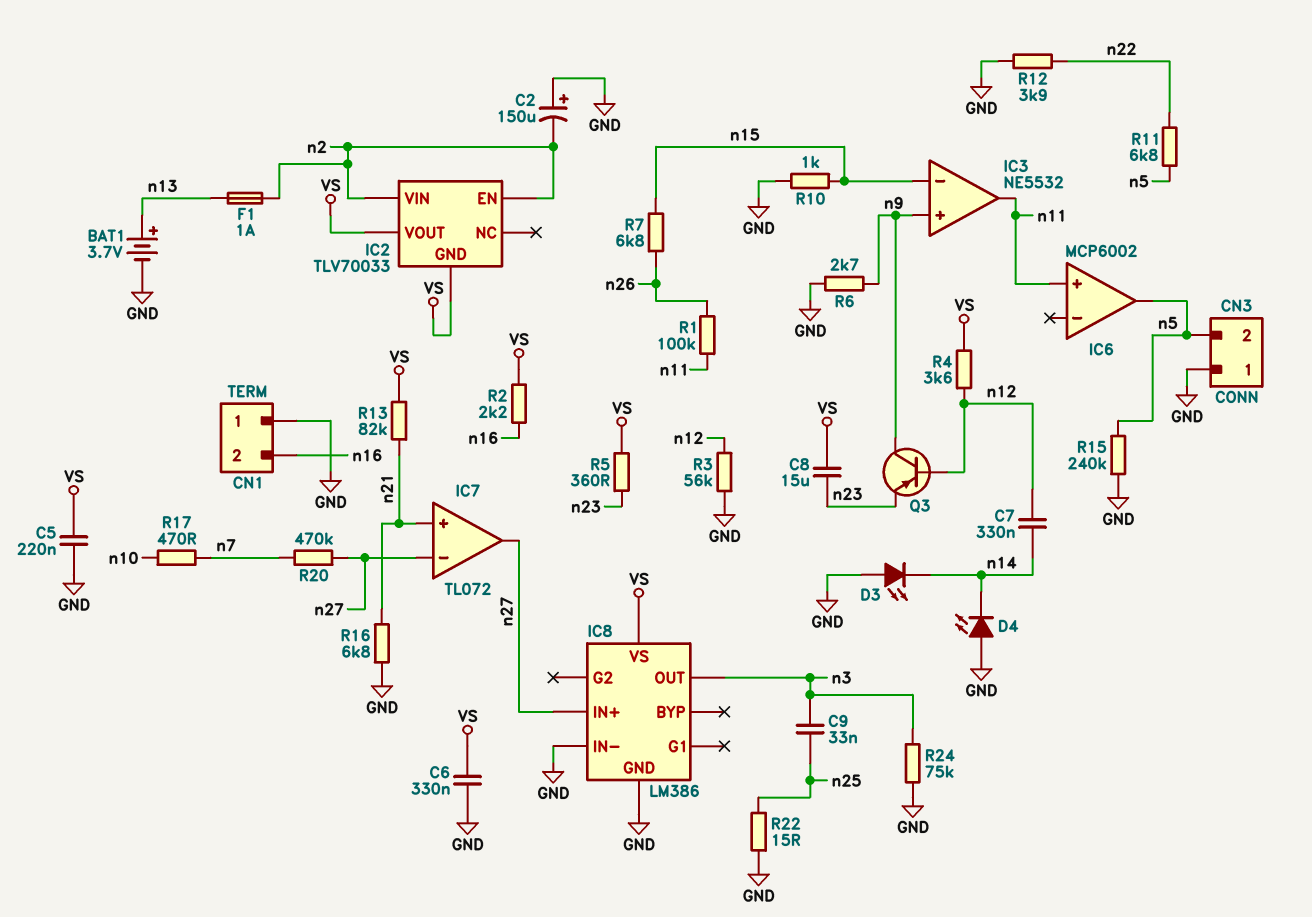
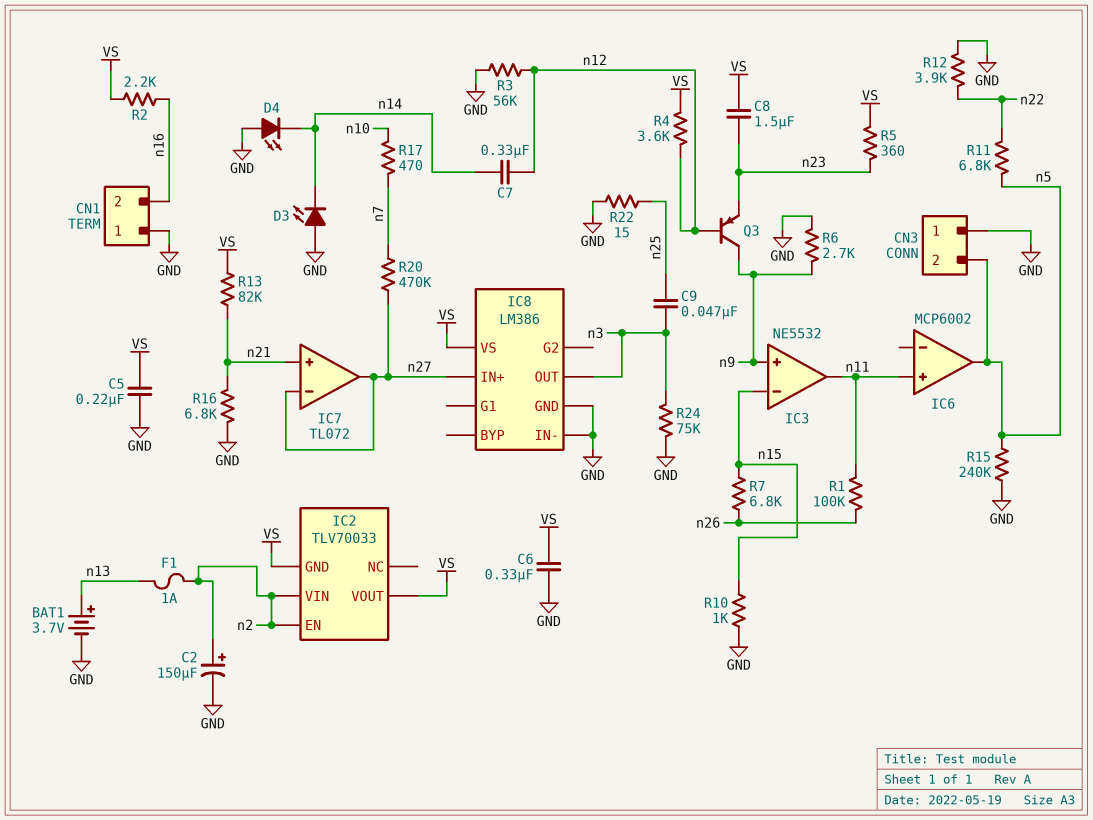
C2: 150uF (plus GND, minus n2) -> 150uF (plus n2, minus GND)
C8: 15uF (VS, n23) -> 1.5uF (VS, n23)
C9: 33nF (n3, n25) -> 47nF (n3, n25)

